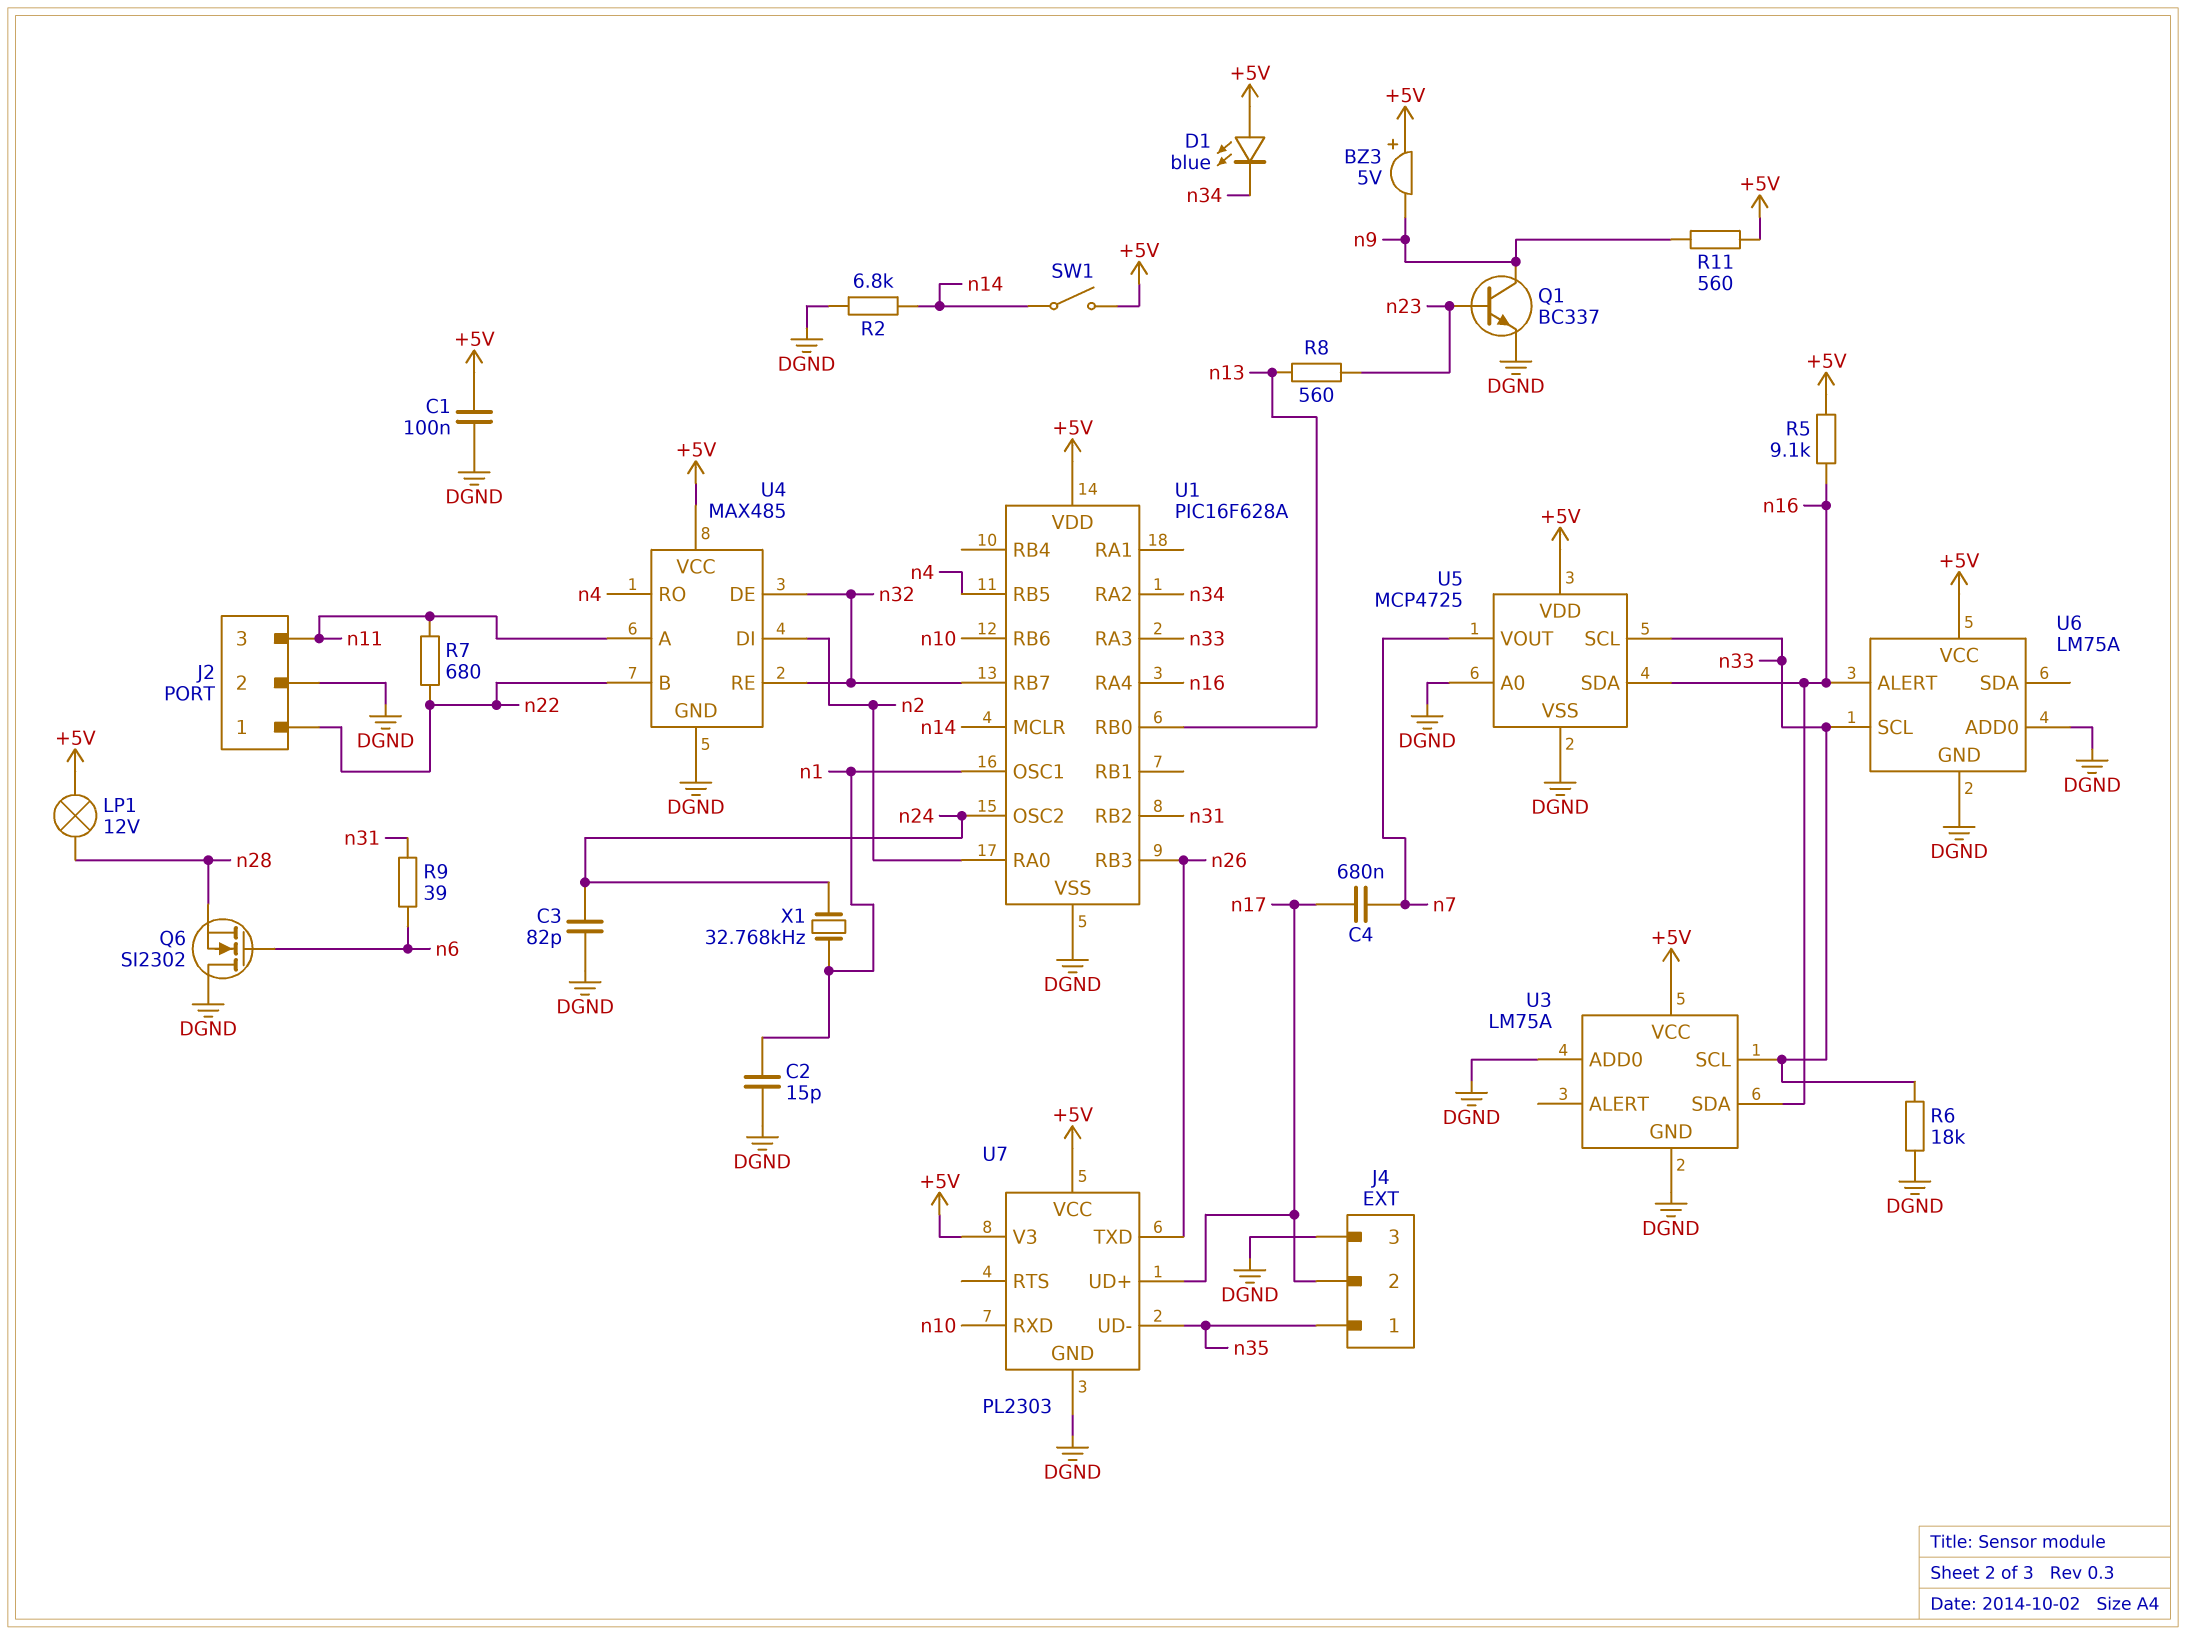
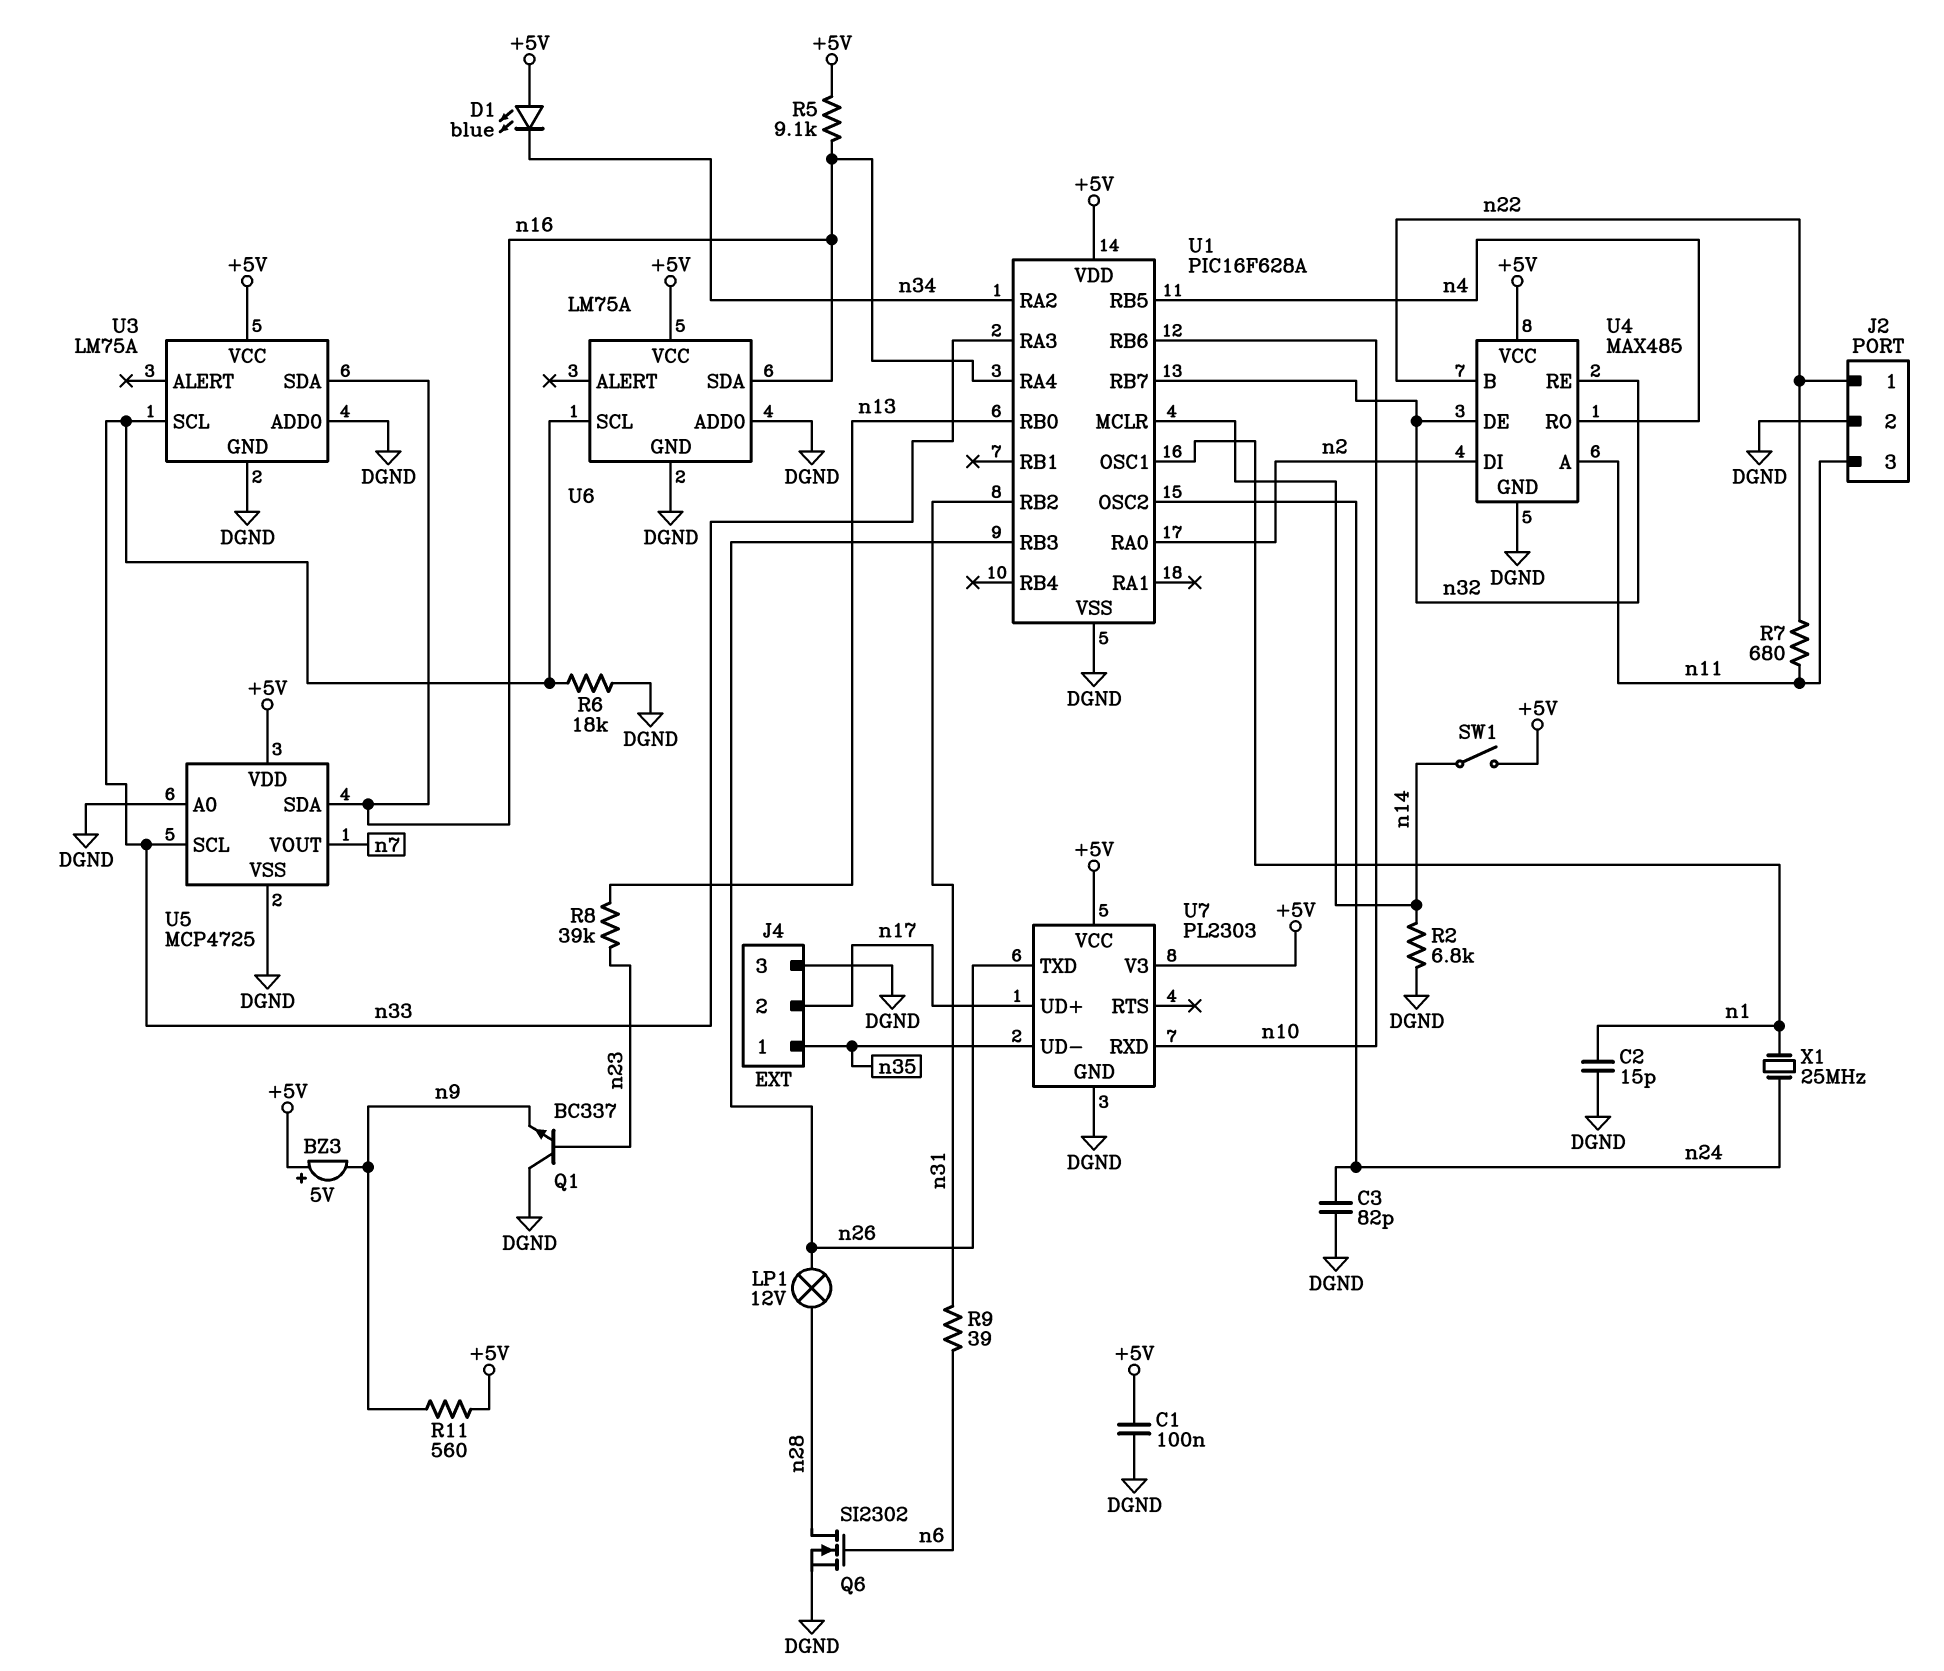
C4: 680nF (n7, n17) -> none
LP1: lamp 12V (+5V, n28) -> lamp 12V (n26, n28)
Q1: NPN BC337 (B n23, C n9, E DGND) -> NPN BC337 (B n23, C DGND, E n9)
Q6: NMOS SI2302 (G n6, D DGND, S n28) -> NMOS SI2302 (G n6, D n28, S DGND)
R8: 560 (n13, n23) -> 39k (n13, n23)
U6 pin ALERT: n16 -> none
U6 pin SDA: none -> n16
X1: 32.768kHz (n1, n24) -> 25MHz (n1, n24)

